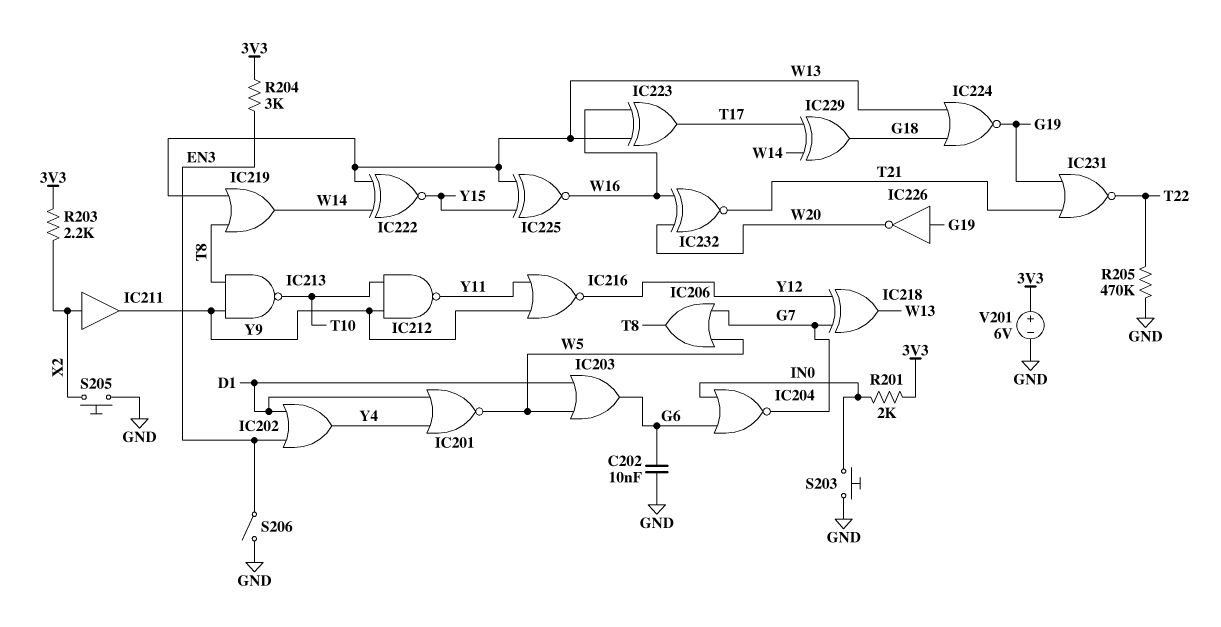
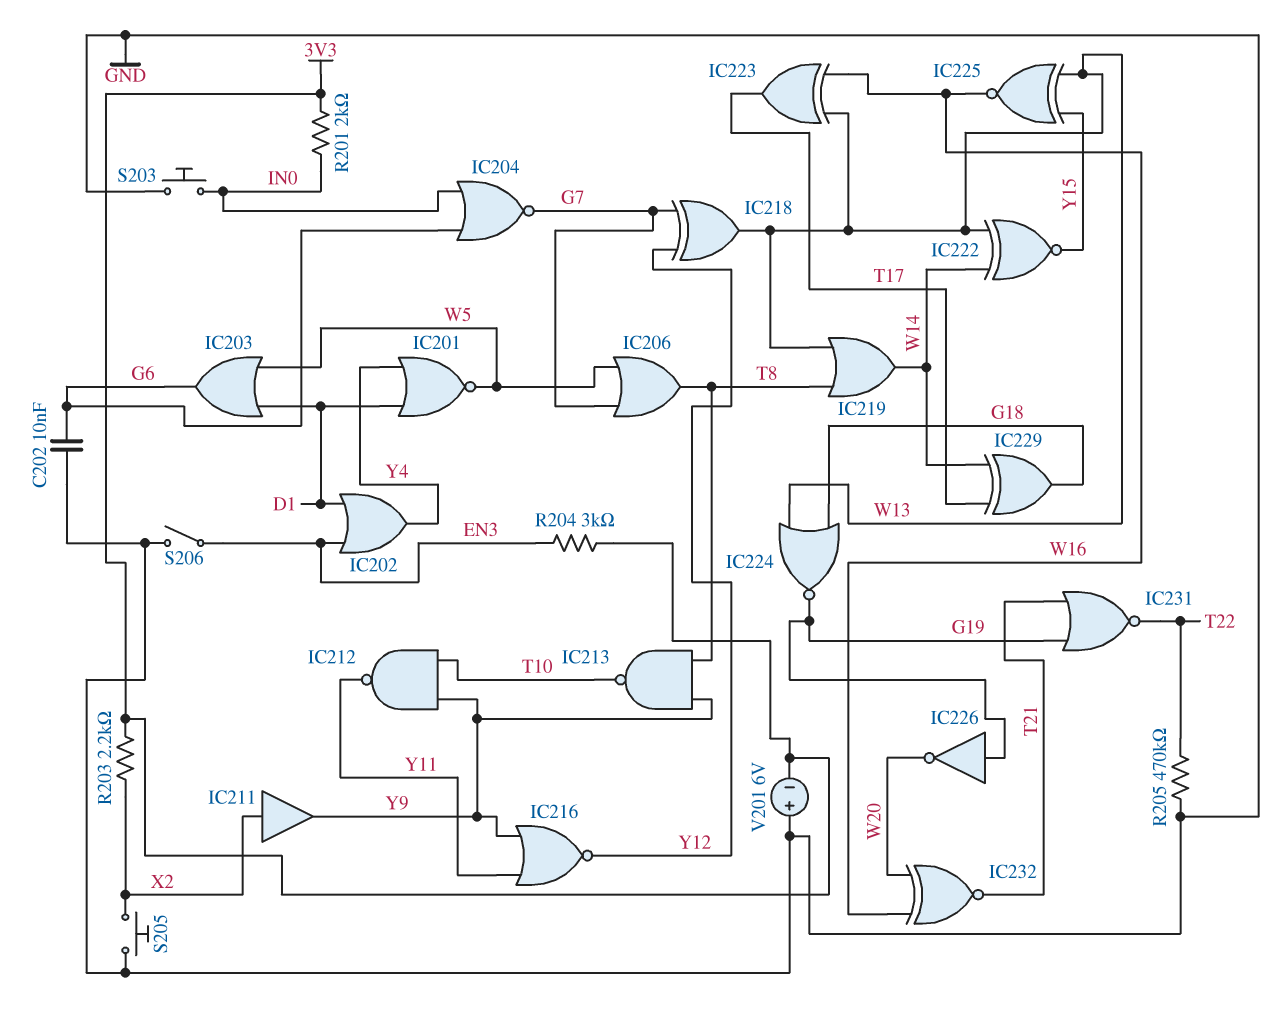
V201: 6V (plus 3V3, minus GND) -> 6V (plus GND, minus 3V3)

